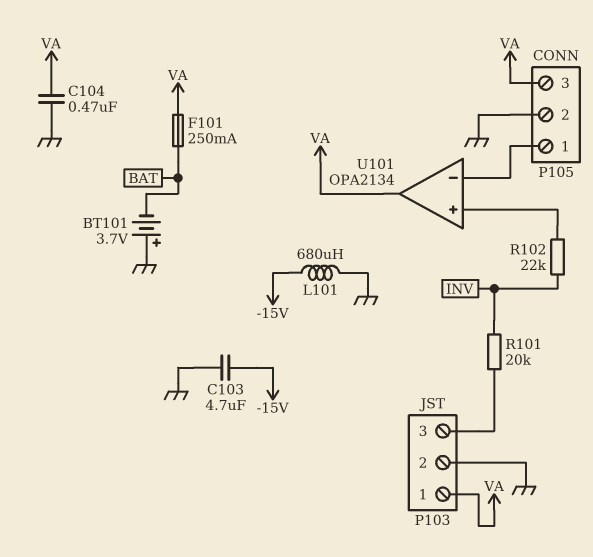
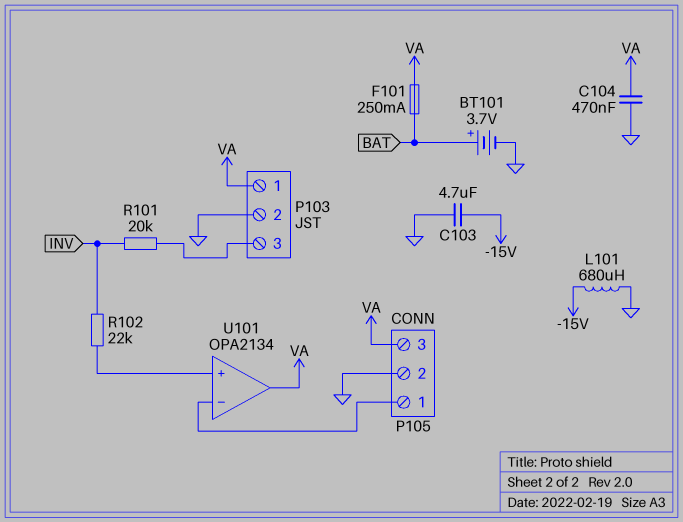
BT101: 3.7V (plus GND, minus BAT) -> 3.7V (plus BAT, minus GND)

